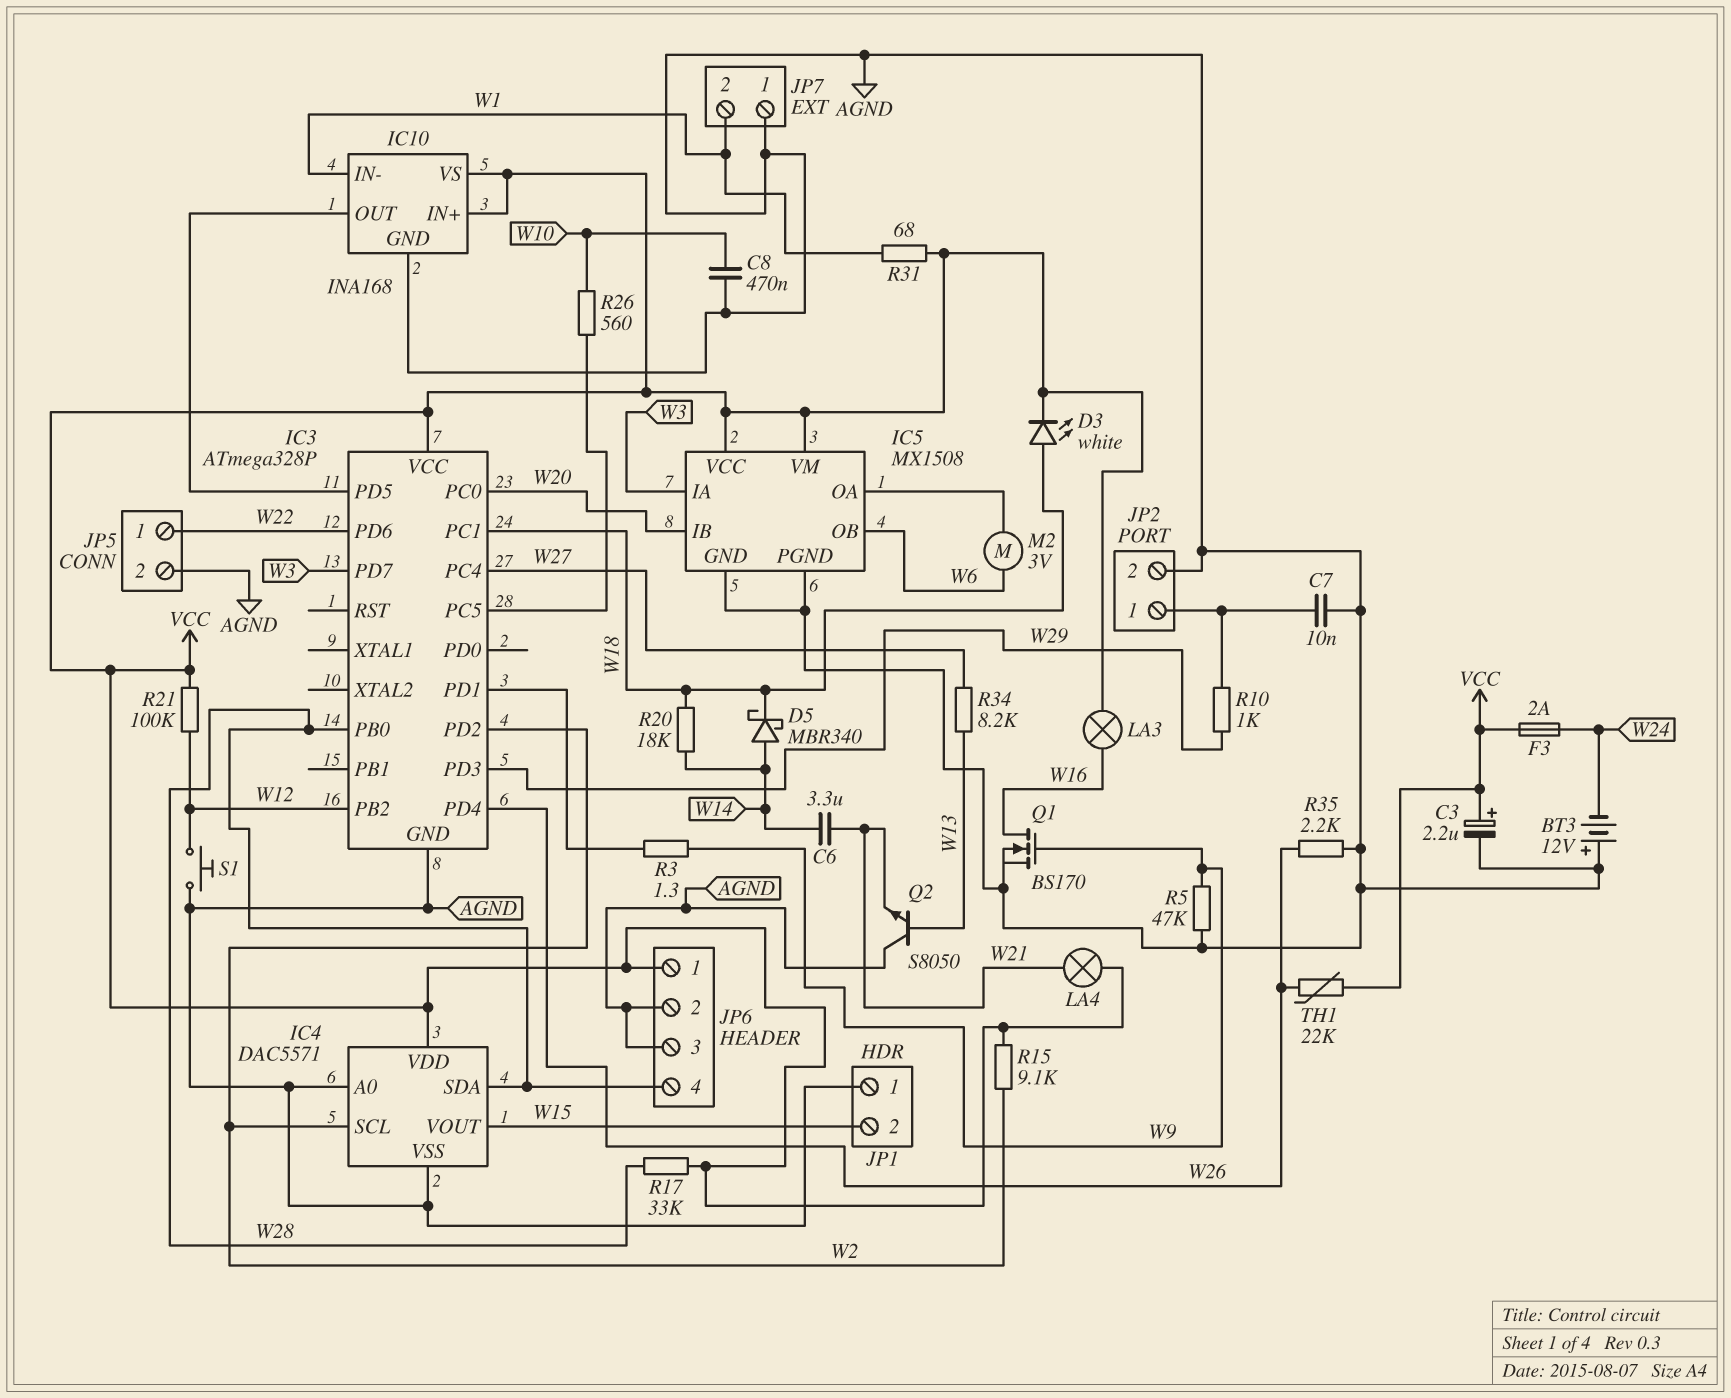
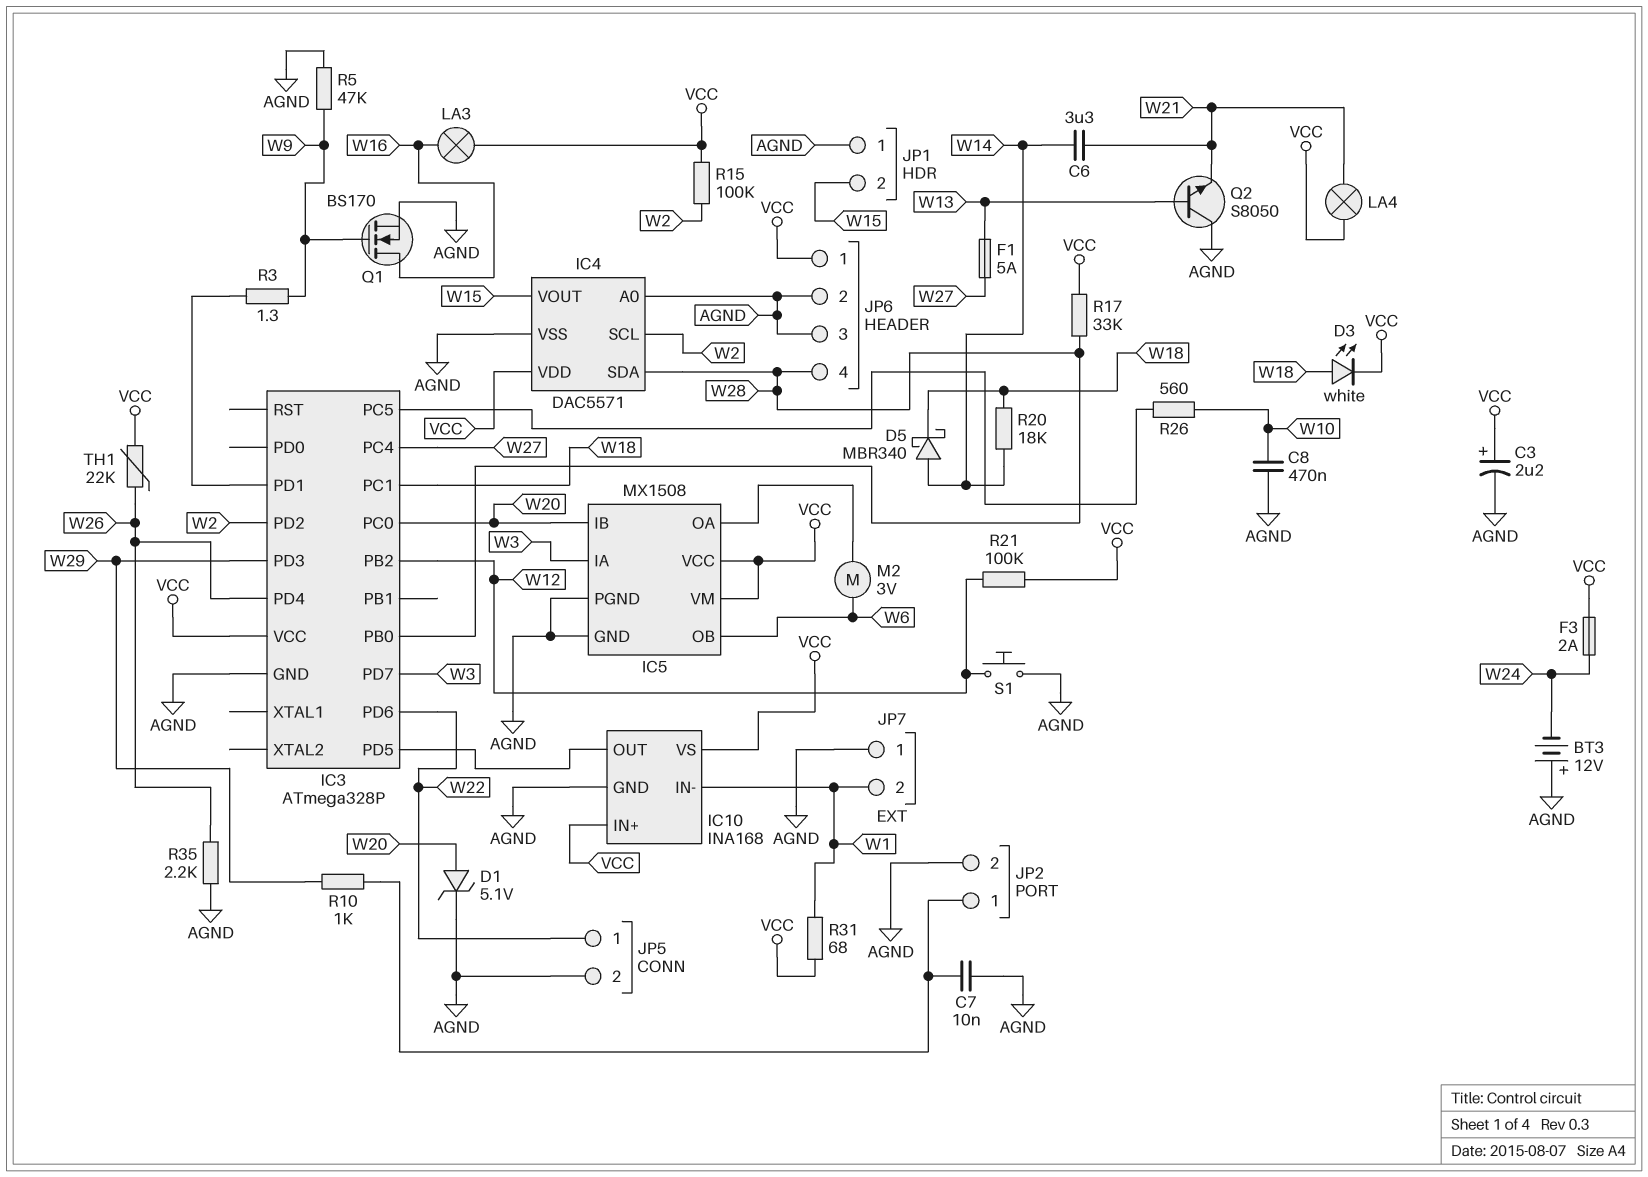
D1: none -> zener 5.1V (A W20, K AGND)
F1: none -> 5A (W13, W27)
R15: 9.1k (VCC, W2) -> 100k (VCC, W2)
R34: 8.2k (W13, W27) -> none

